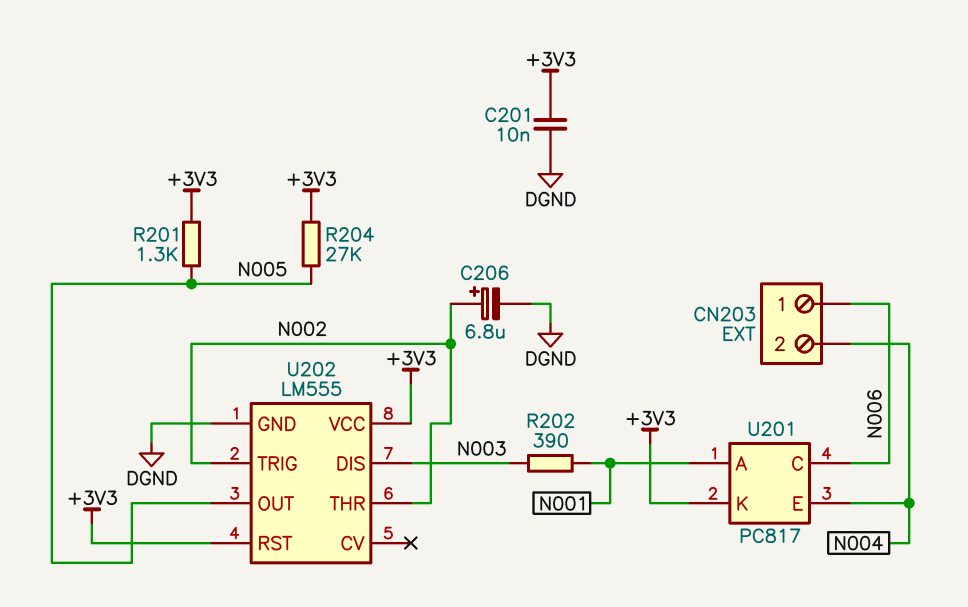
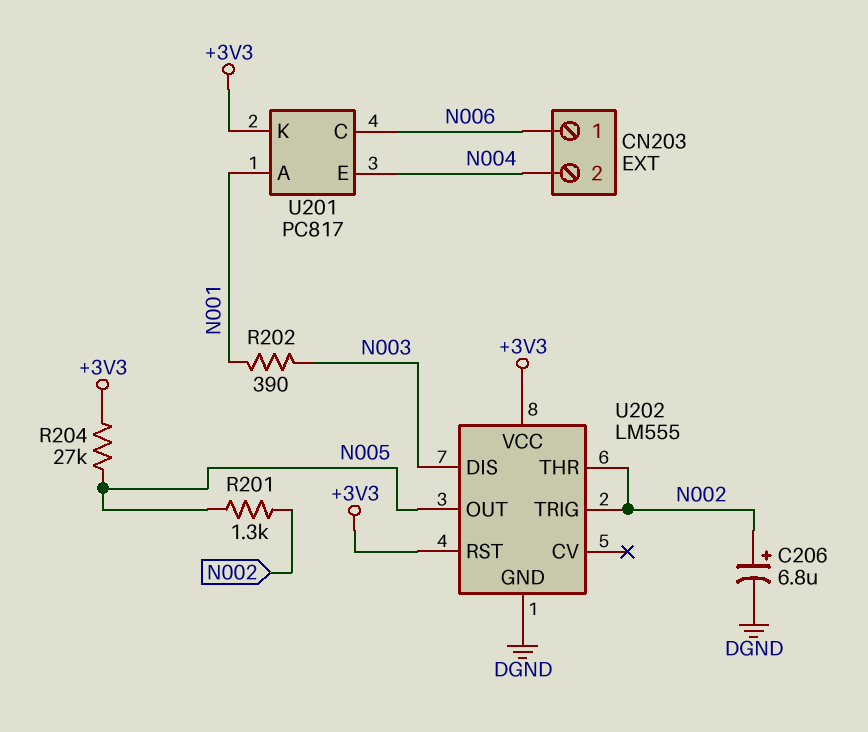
C201: 10nF (+3V3, DGND) -> none
R201: 1.3k (+3V3, N005) -> 1.3k (N002, N005)

